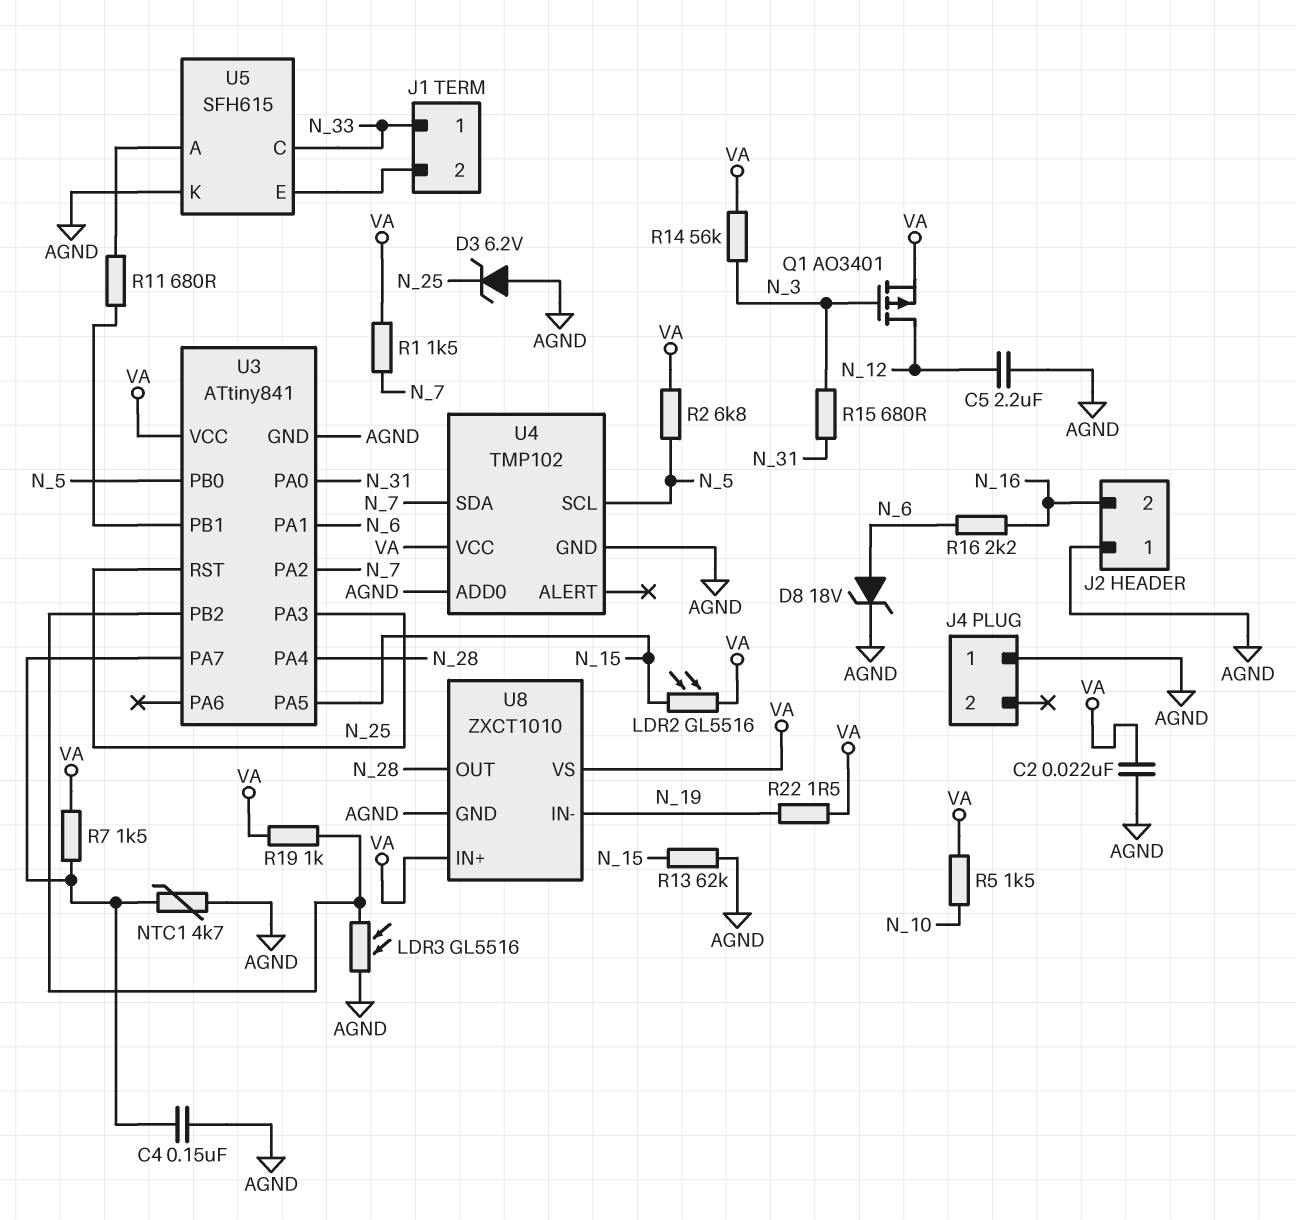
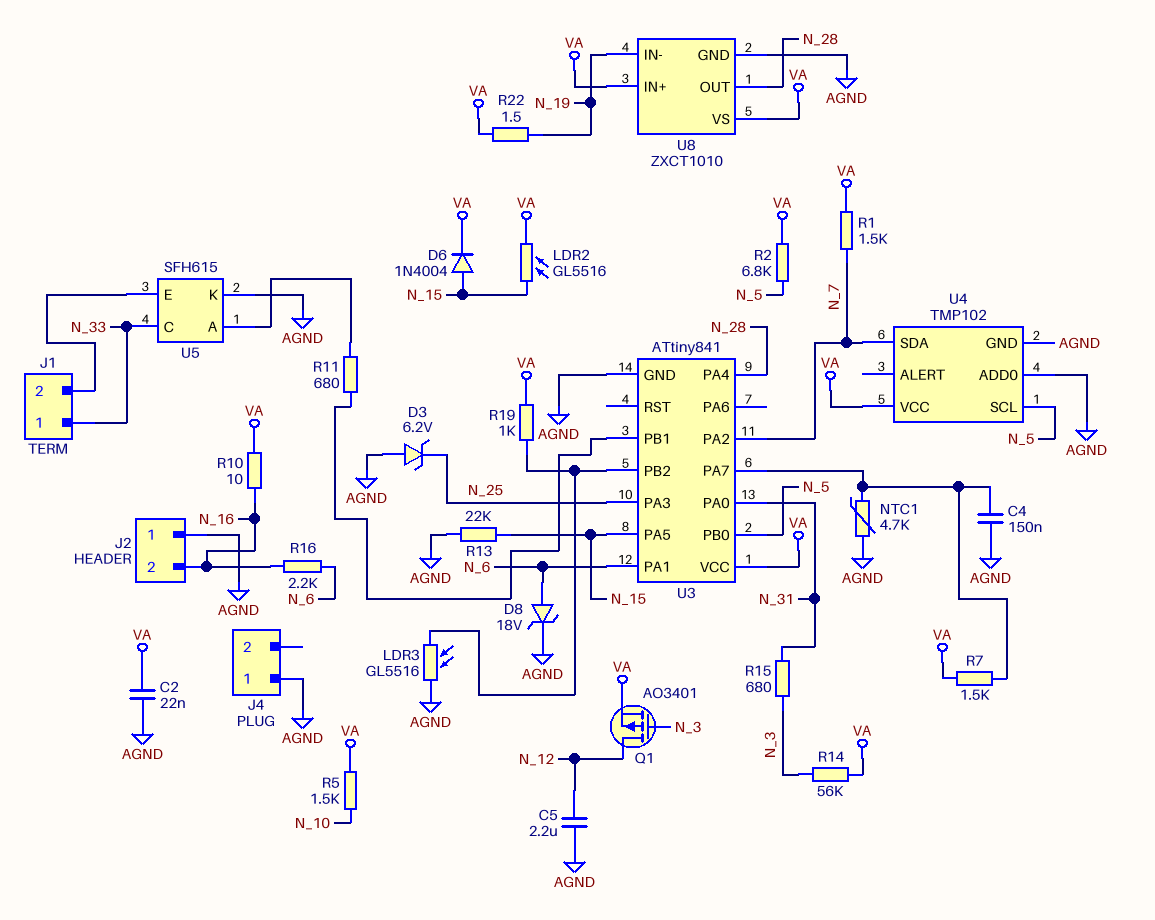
D6: none -> diode 1N4004 (A N_15, K VA)
R10: none -> 10 (N_16, VA)
R13: 62k (AGND, N_15) -> 22k (AGND, N_15)
U3 pin RST: N_25 -> none

